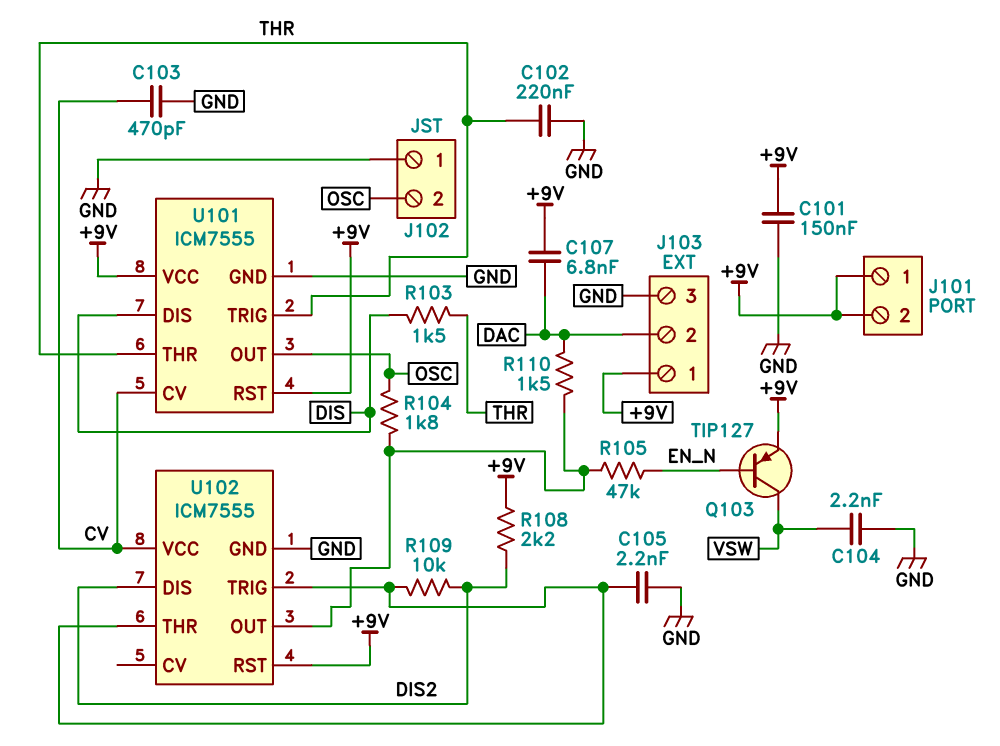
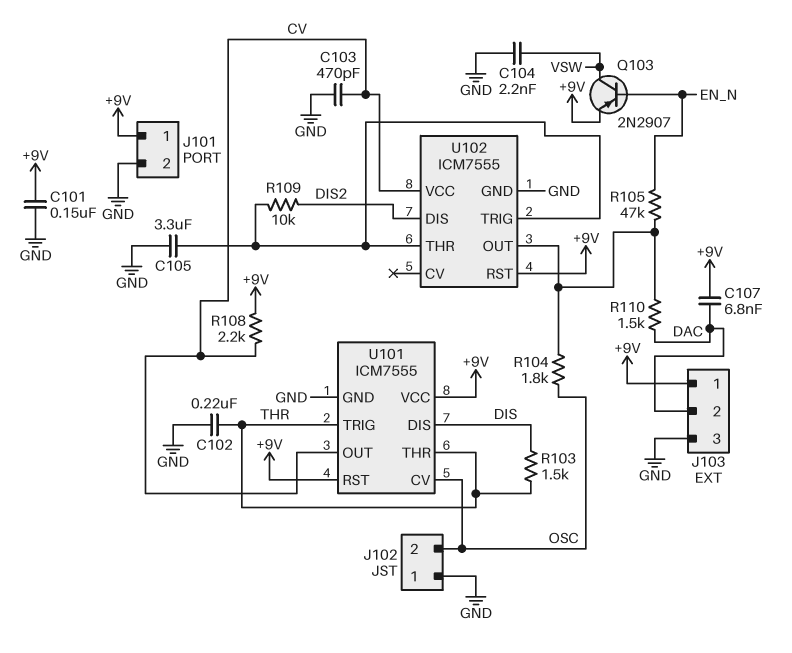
C105: 2.2nF (GND, U102/THR) -> 3.3uF (GND, U102/THR)
J101 pin 2: +9V -> GND
Q103: PNP TIP127 (B EN_N, C VSW, E +9V) -> PNP 2N2907 (B EN_N, C VSW, E +9V)
R108: 2.2k (+9V, DIS2) -> 2.2k (+9V, CV)
U101 pin CV: CV -> OSC
U101 pin OUT: OSC -> CV

